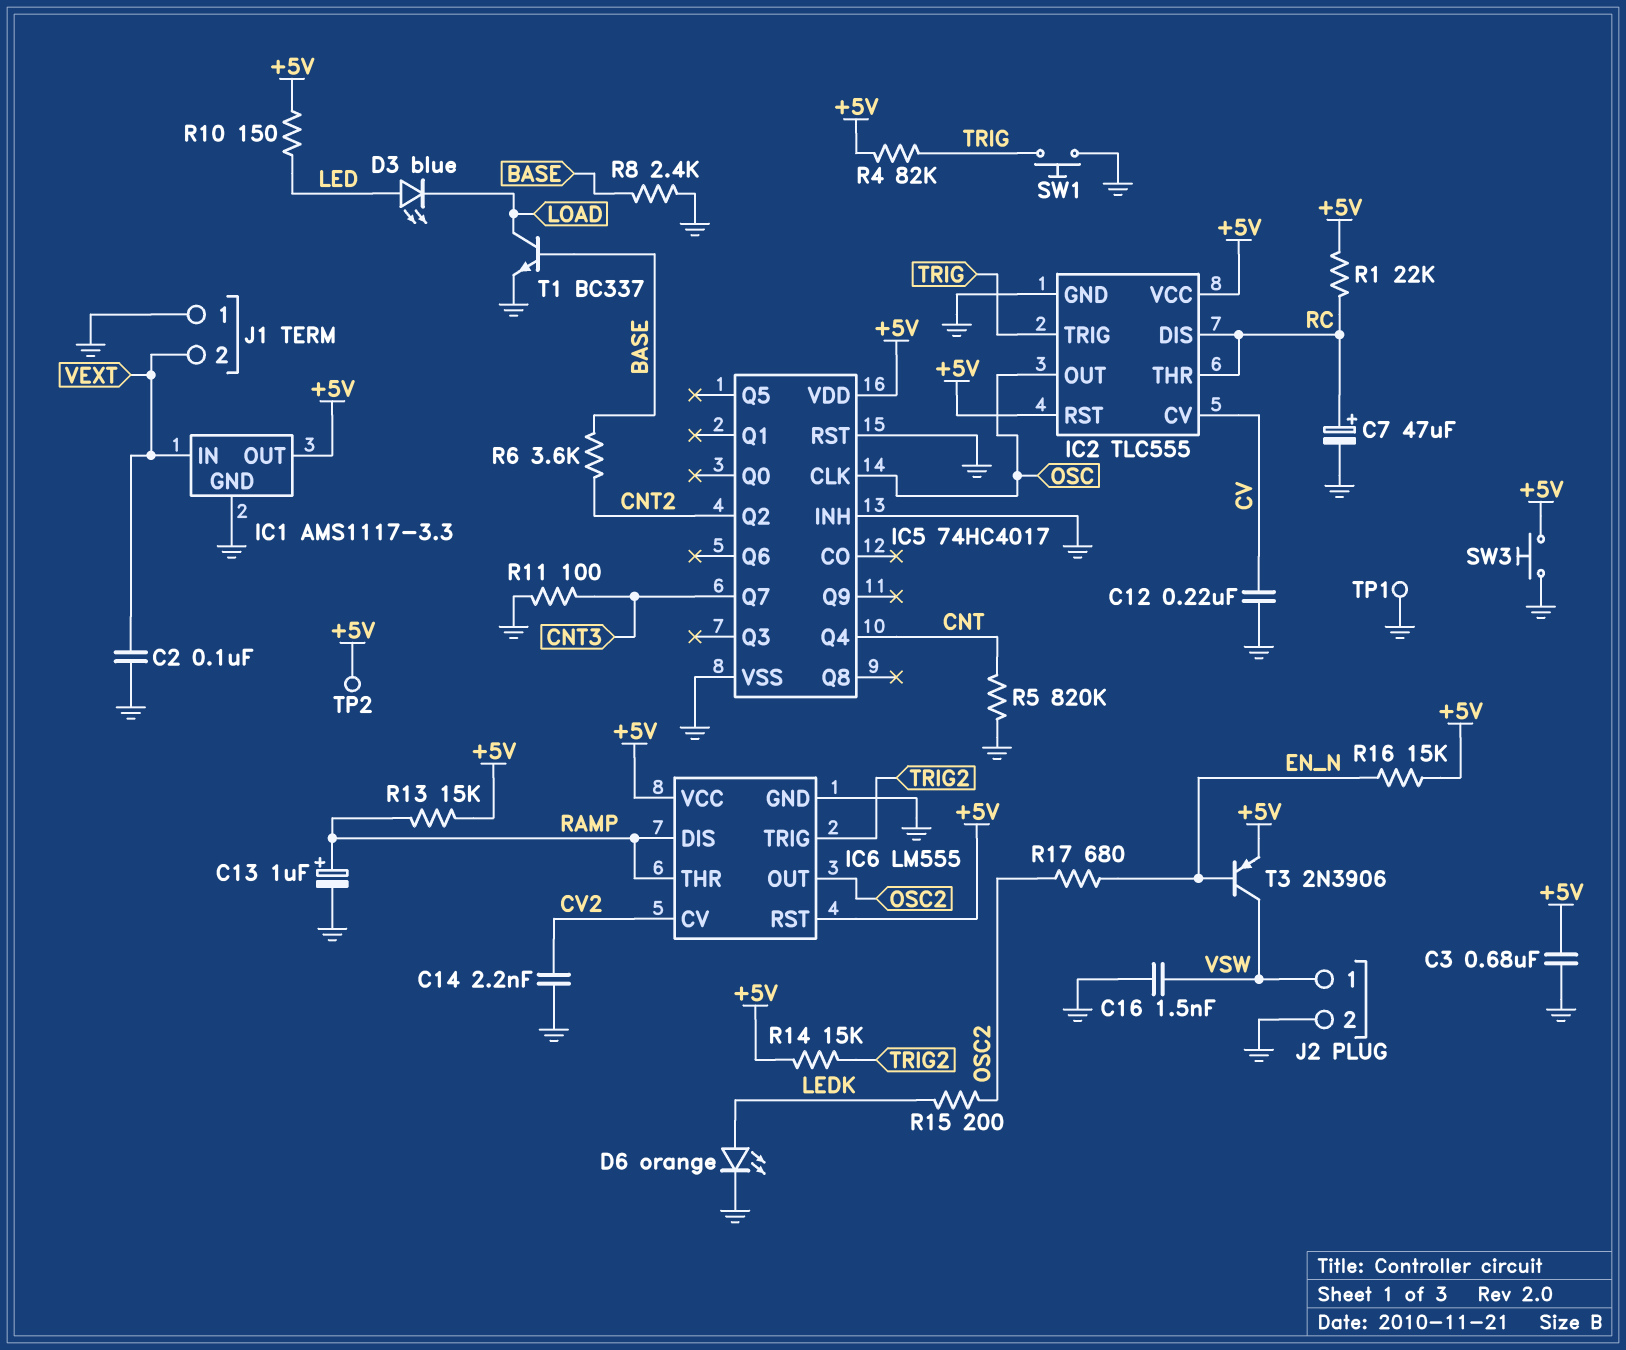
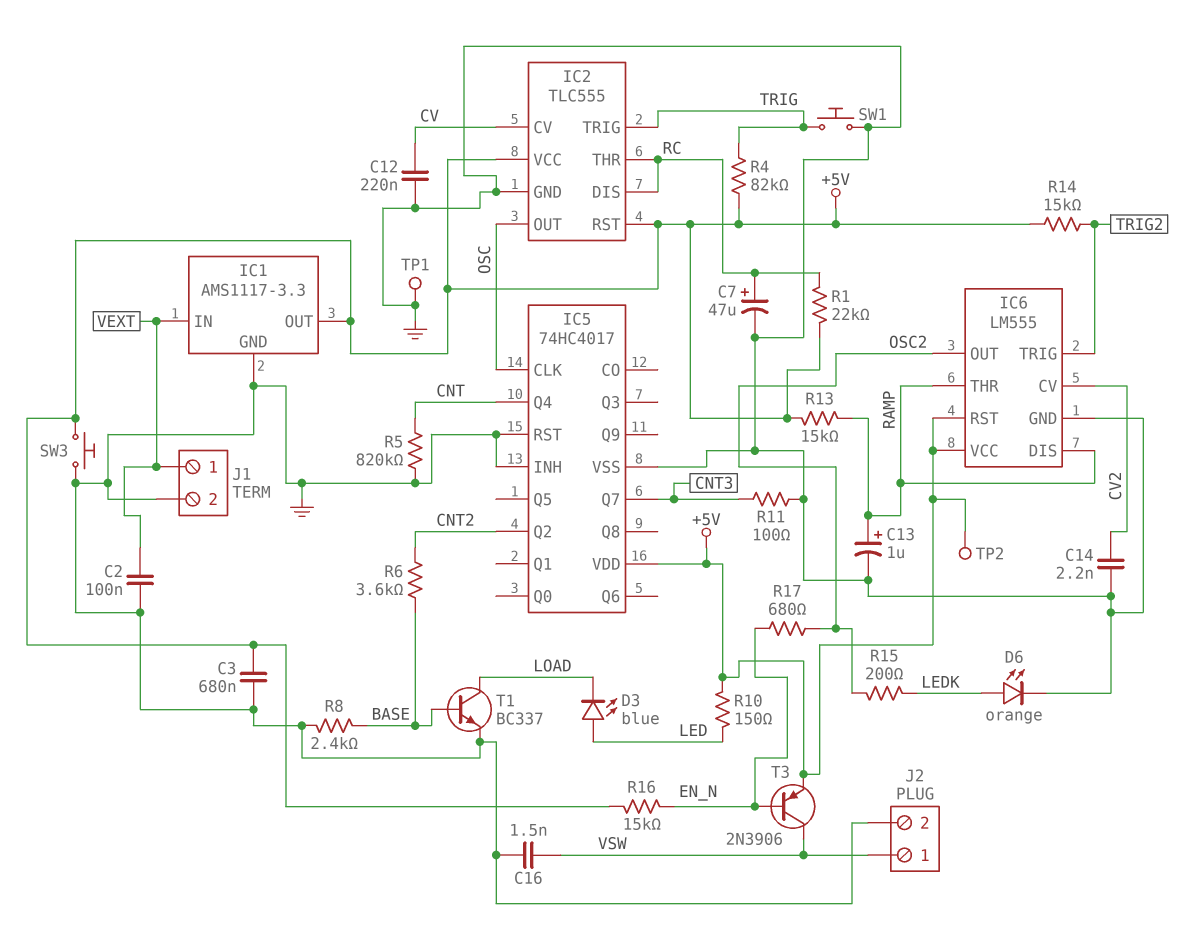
J1 pin 1: GND -> VEXT
J1 pin 2: VEXT -> GND

